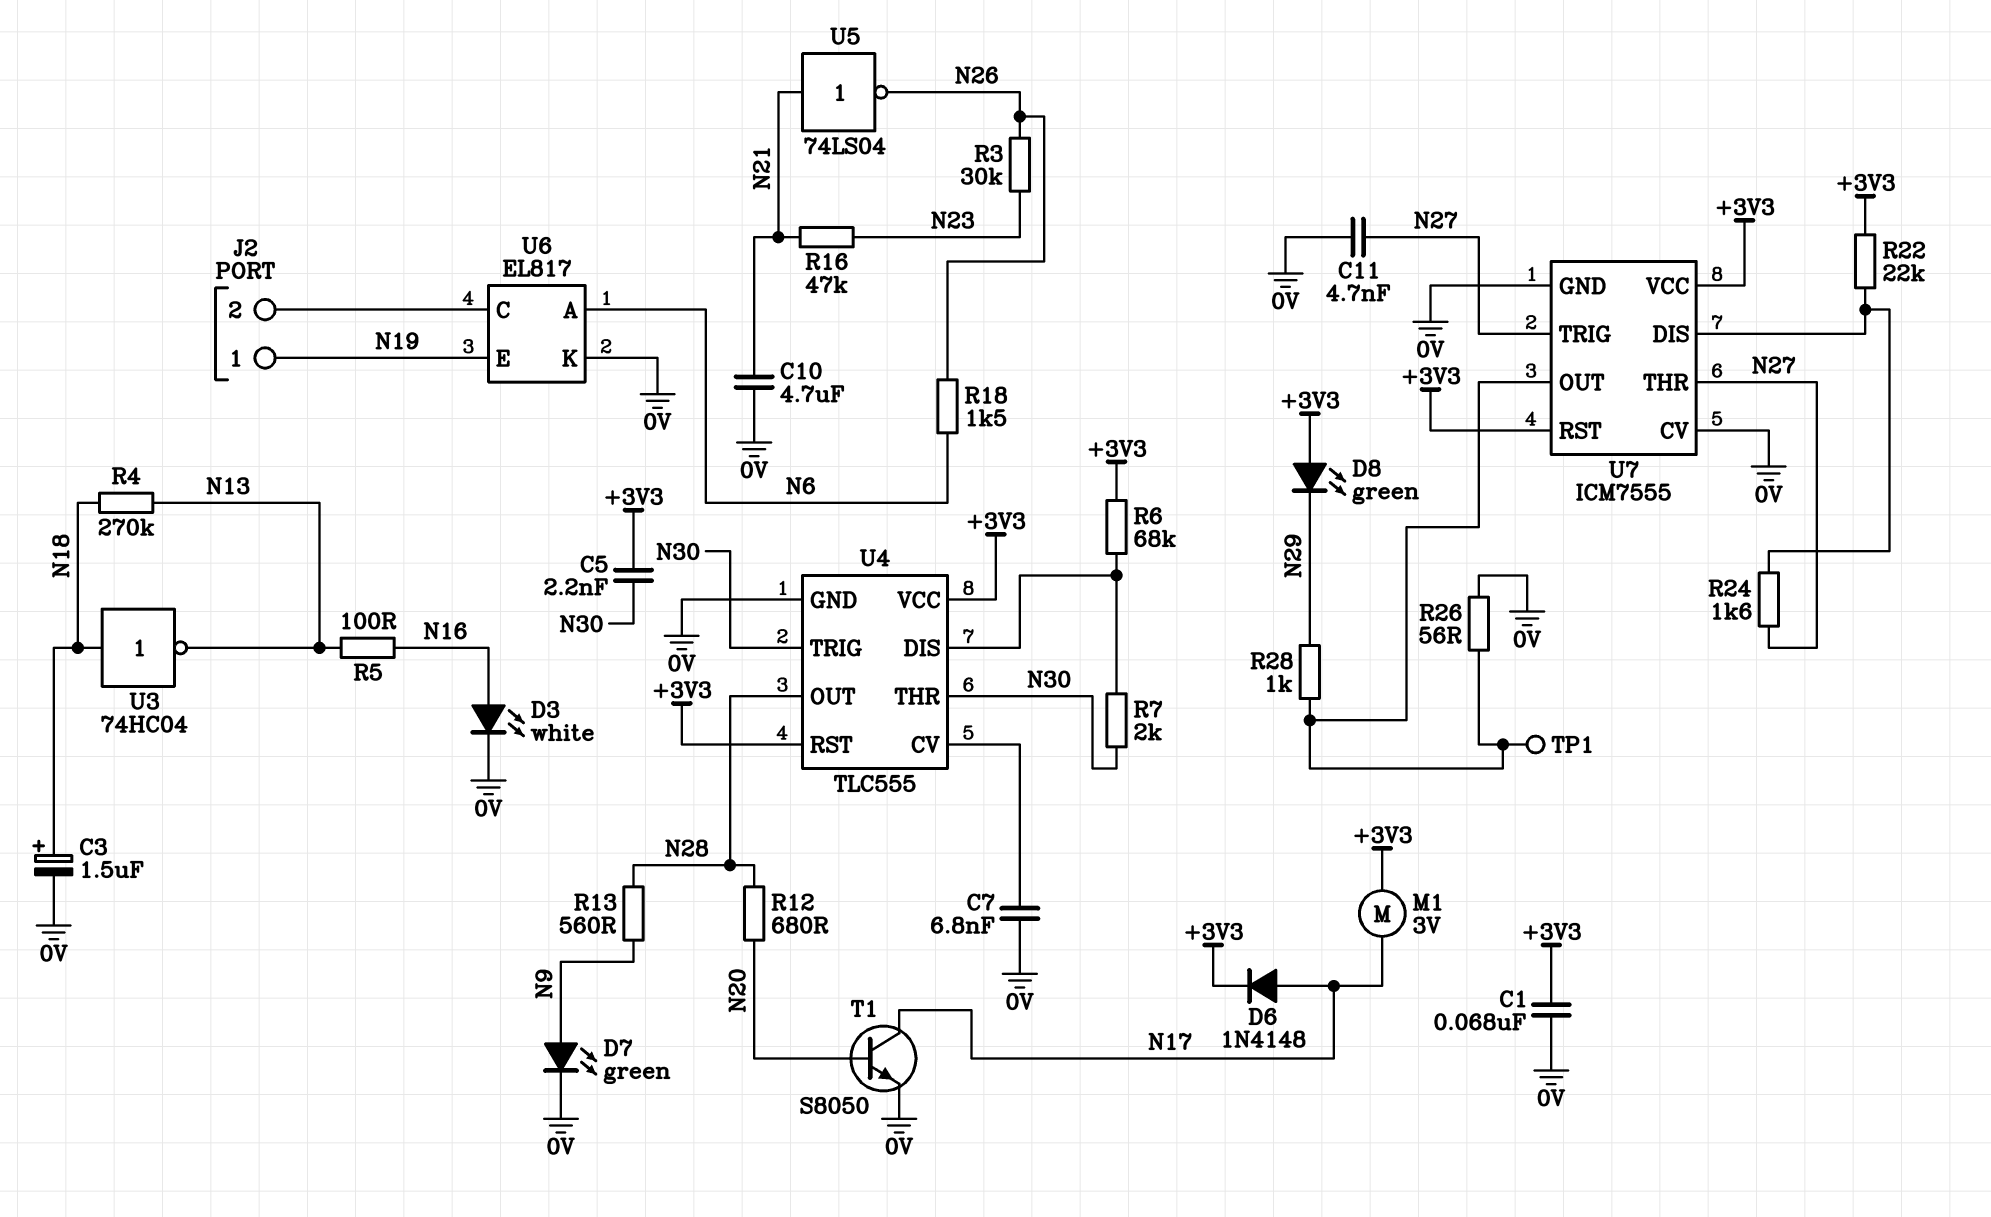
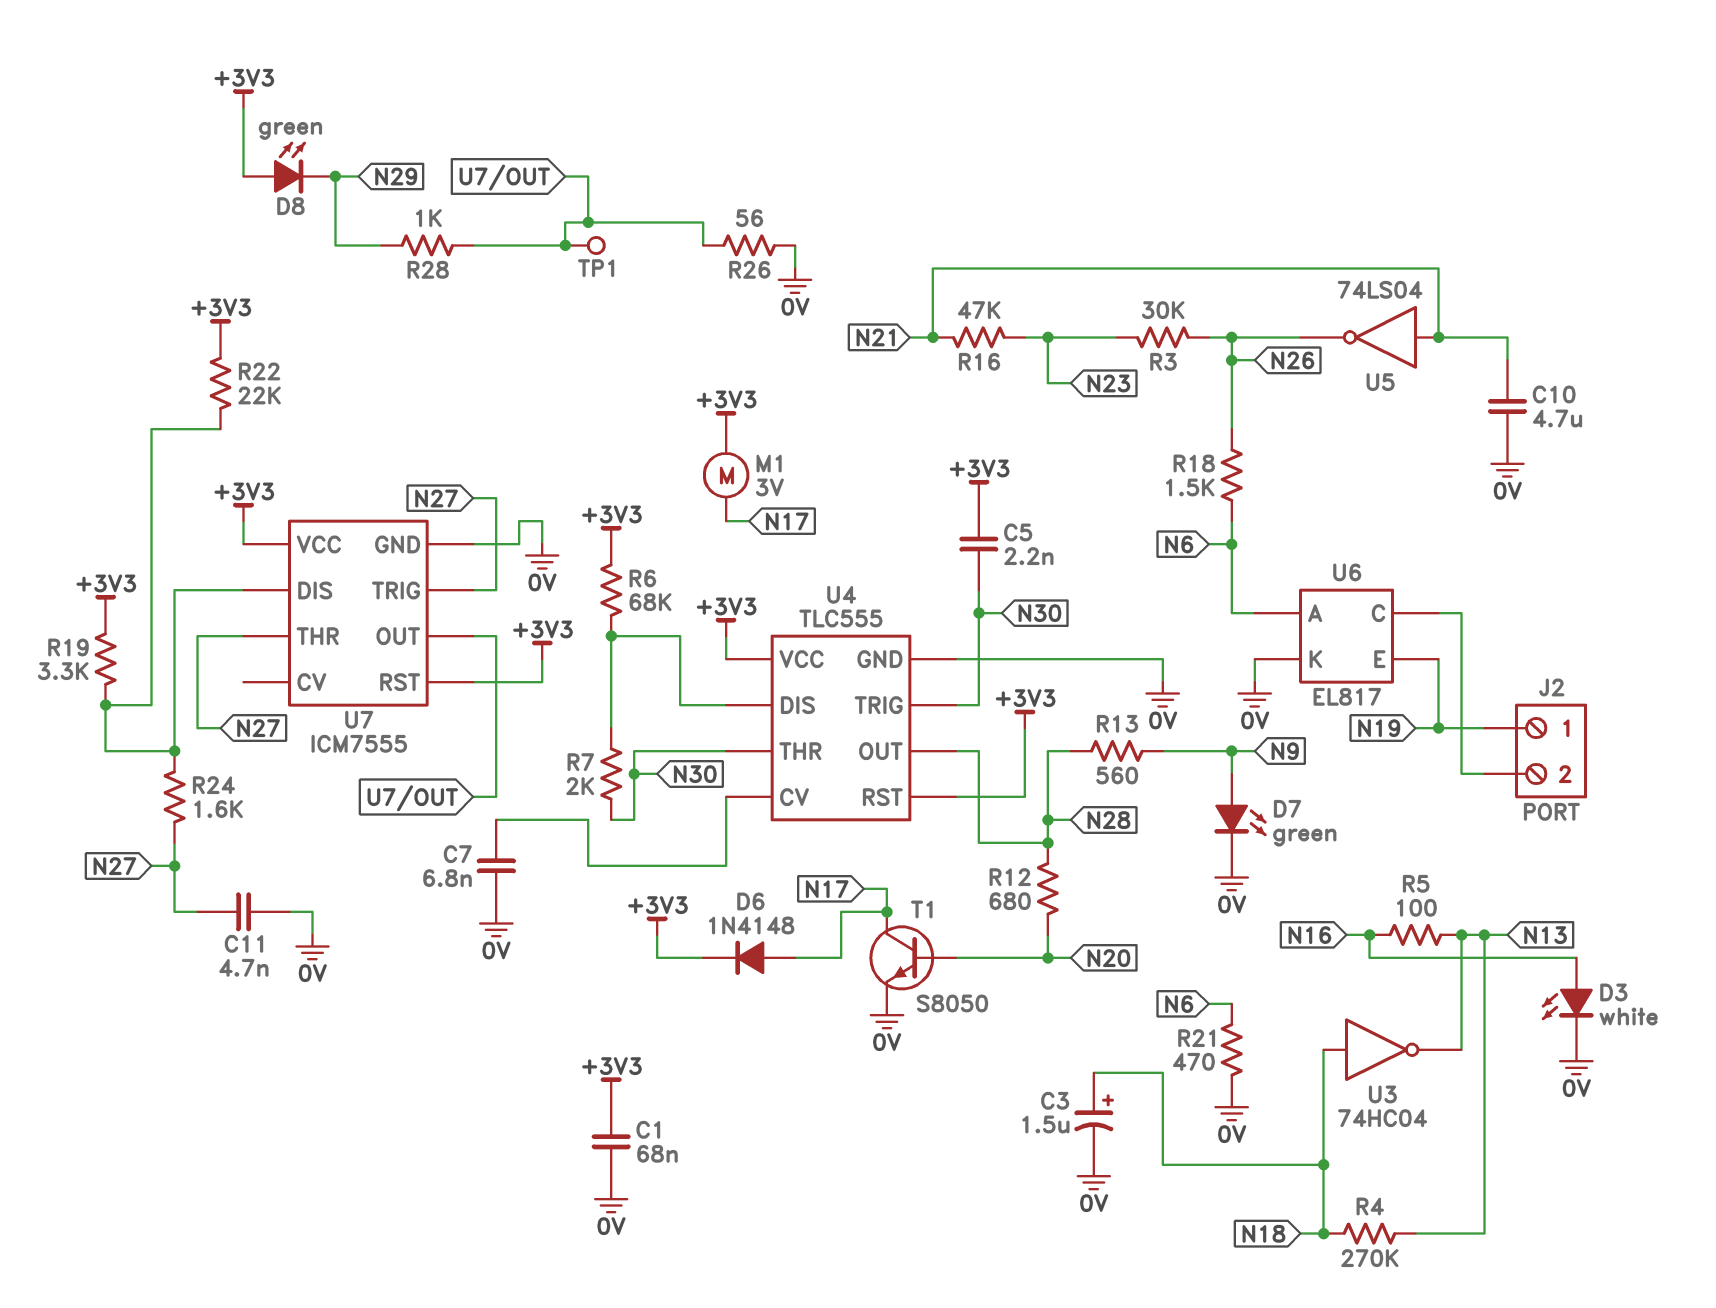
R19: none -> 3.3k (+3V3, U7/DIS)
R21: none -> 470 (0V, N6)
U7 pin CV: 0V -> none

